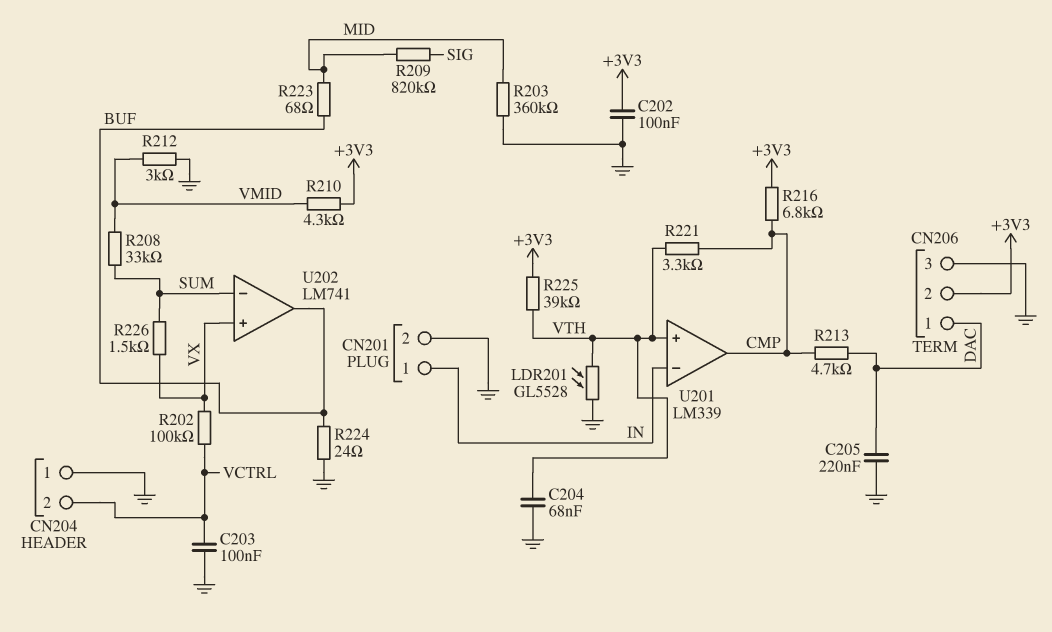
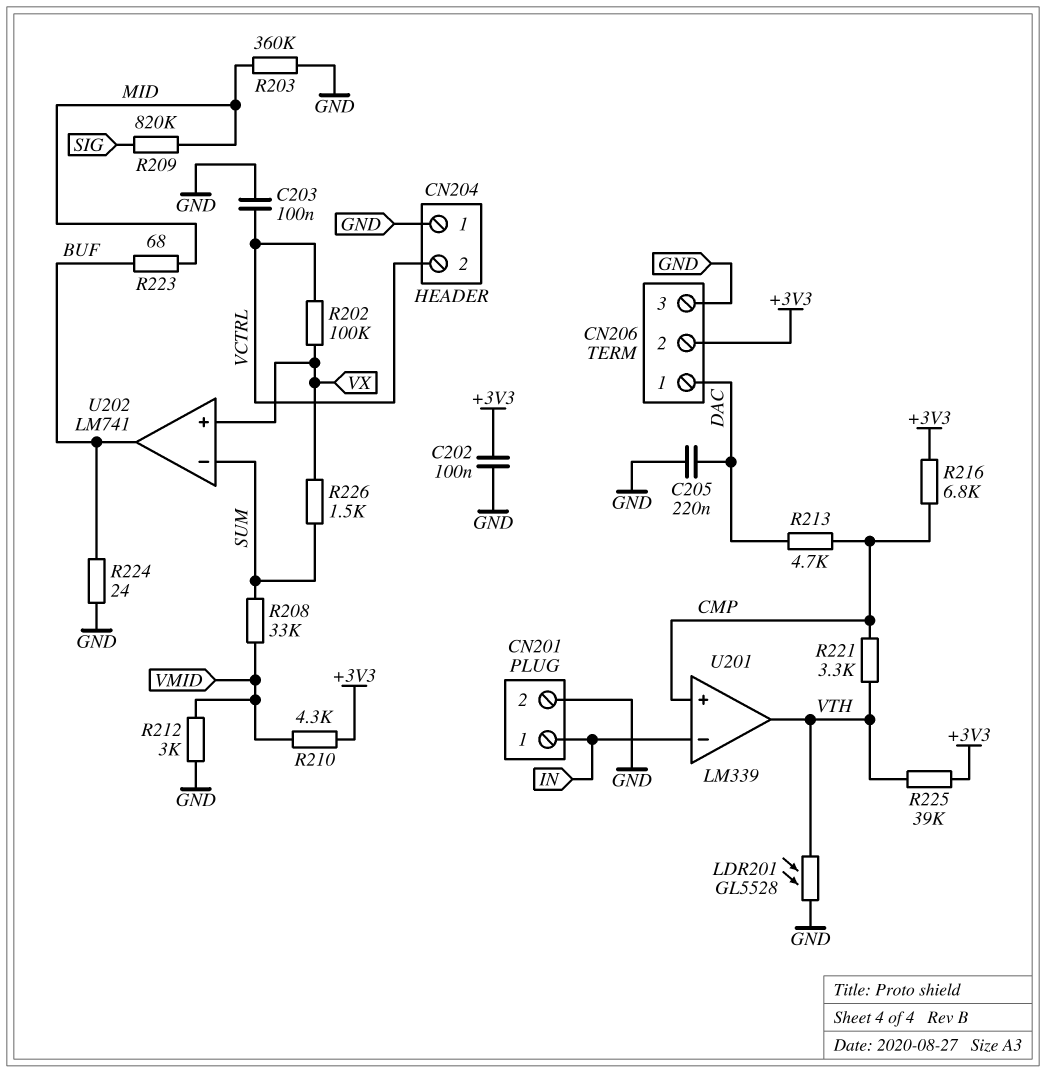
C204: 68nF (GND, VTH) -> none
U201 pin in+: VTH -> CMP
U201 pin out: CMP -> VTH

